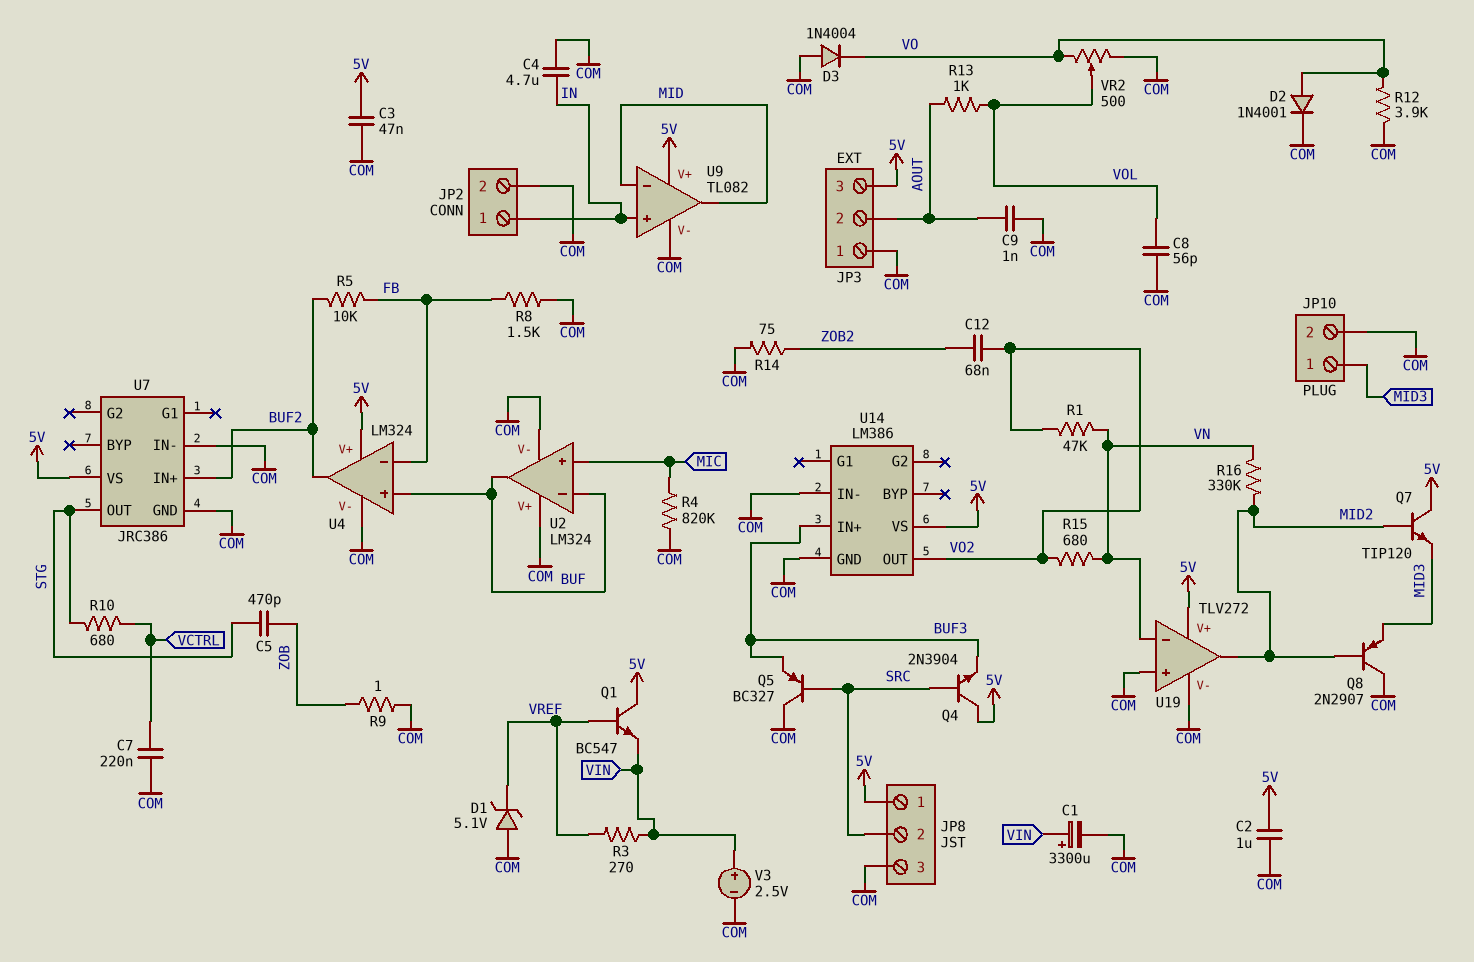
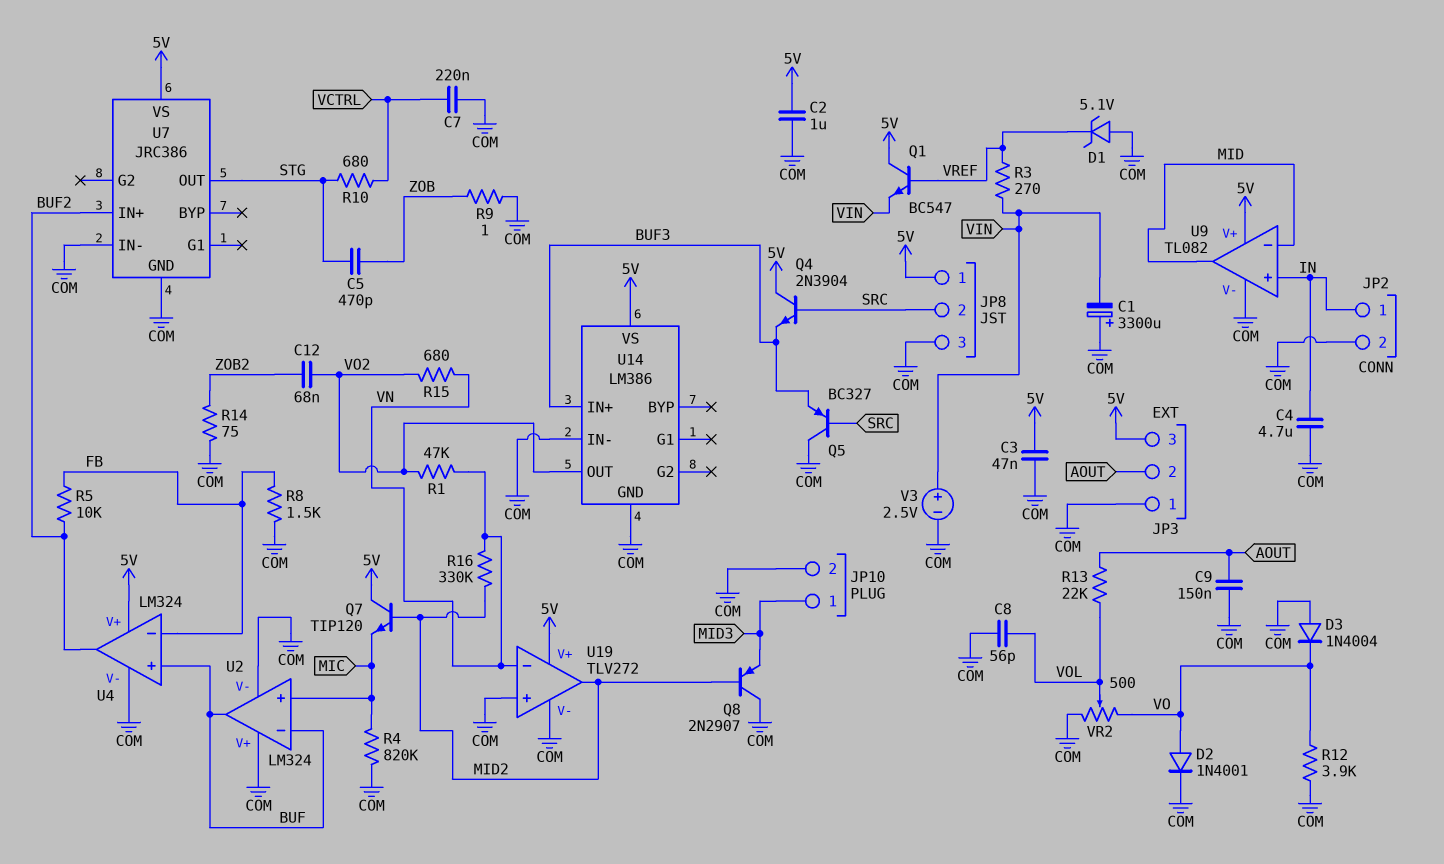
C1: 3300uF (plus VIN, minus COM) -> 3300uF (plus COM, minus VIN)
C9: 1nF (AOUT, COM) -> 150nF (AOUT, COM)
Q7: NPN TIP120 (B MID2, C 5V, E MID3) -> NPN TIP120 (B MID2, C 5V, E MIC)
R13: 1k (AOUT, VOL) -> 22k (AOUT, VOL)

